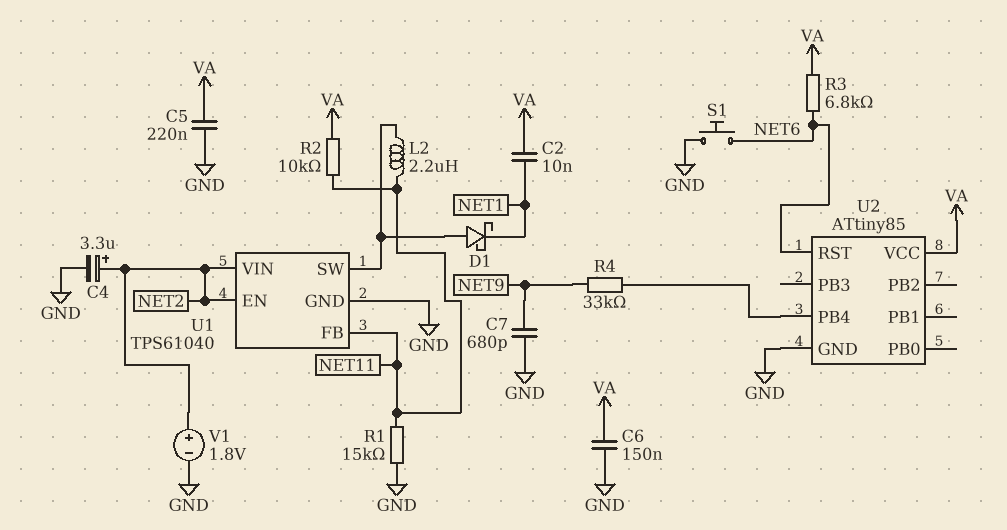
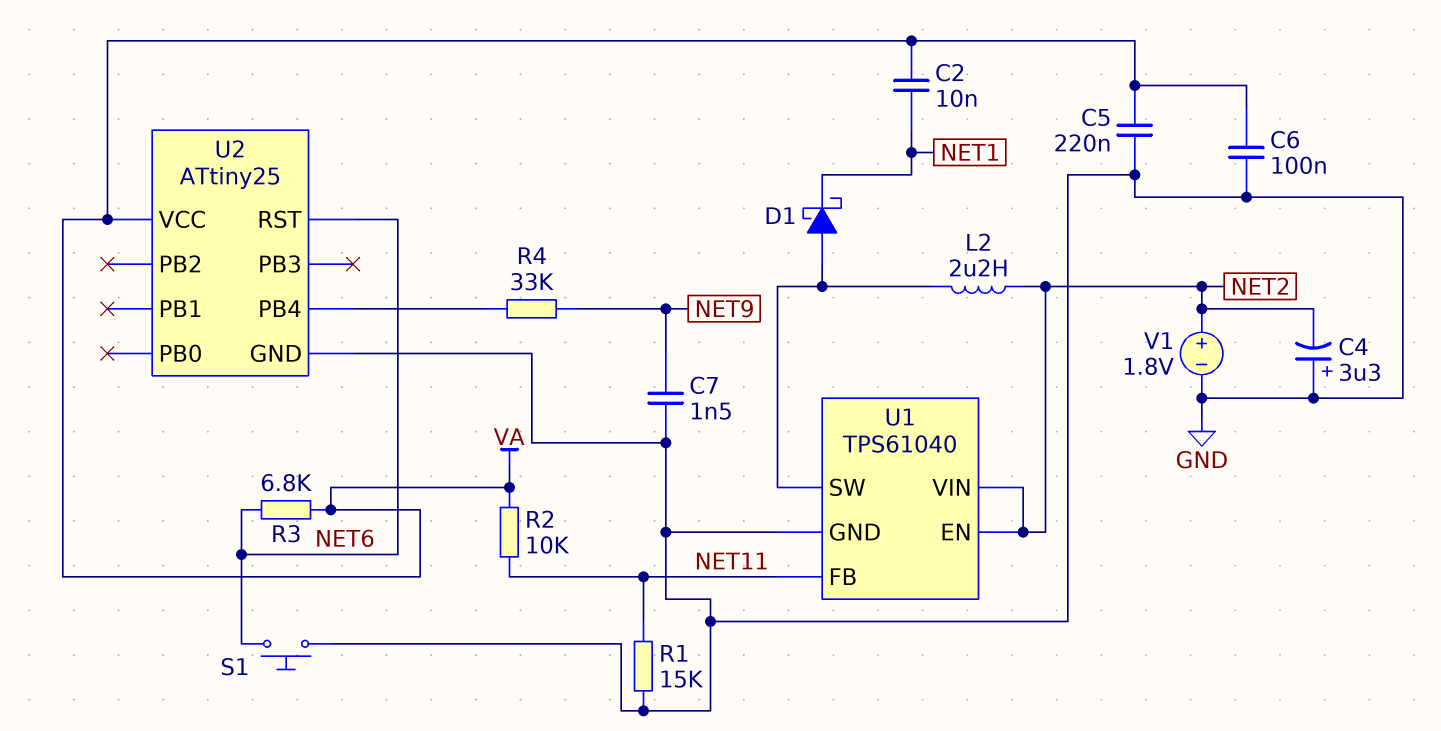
C4: 3.3uF (plus NET2, minus GND) -> 3.3uF (plus GND, minus NET2)
C6: 150nF (GND, VA) -> 100nF (GND, VA)
C7: 680pF (GND, NET9) -> 1.5nF (GND, NET9)
L2: 2.2uH (NET11, U1/SW) -> 2.2uH (NET2, U1/SW)
U2: ATtiny85 -> ATtiny25

